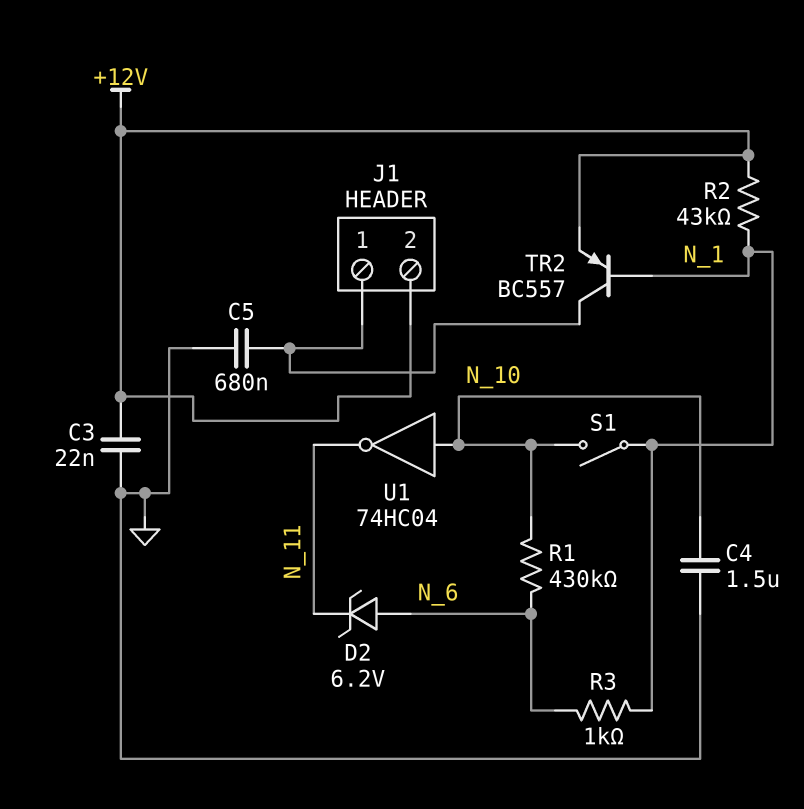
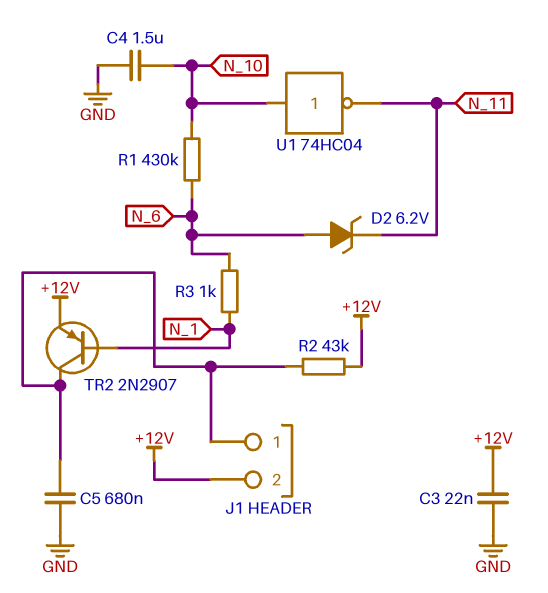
R2: 43k (+12V, N_1) -> 43k (+12V, J1/1)
S1: switch (N_1, N_10) -> none
TR2: PNP BC557 (B N_1, C J1/1, E +12V) -> PNP 2N2907 (B N_1, C J1/1, E +12V)

